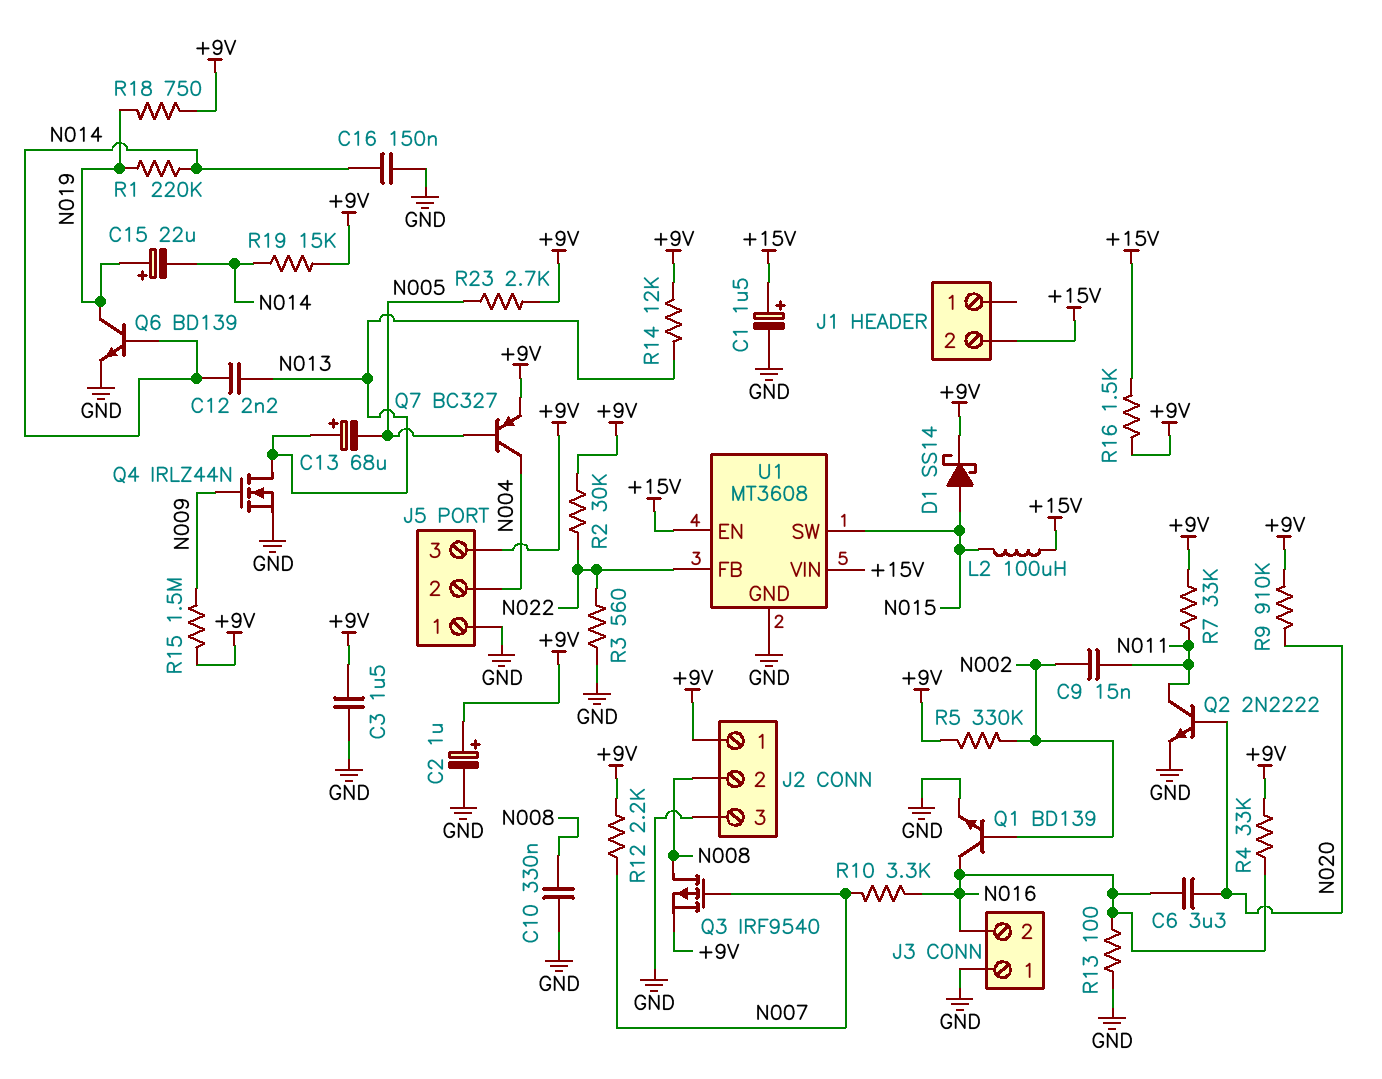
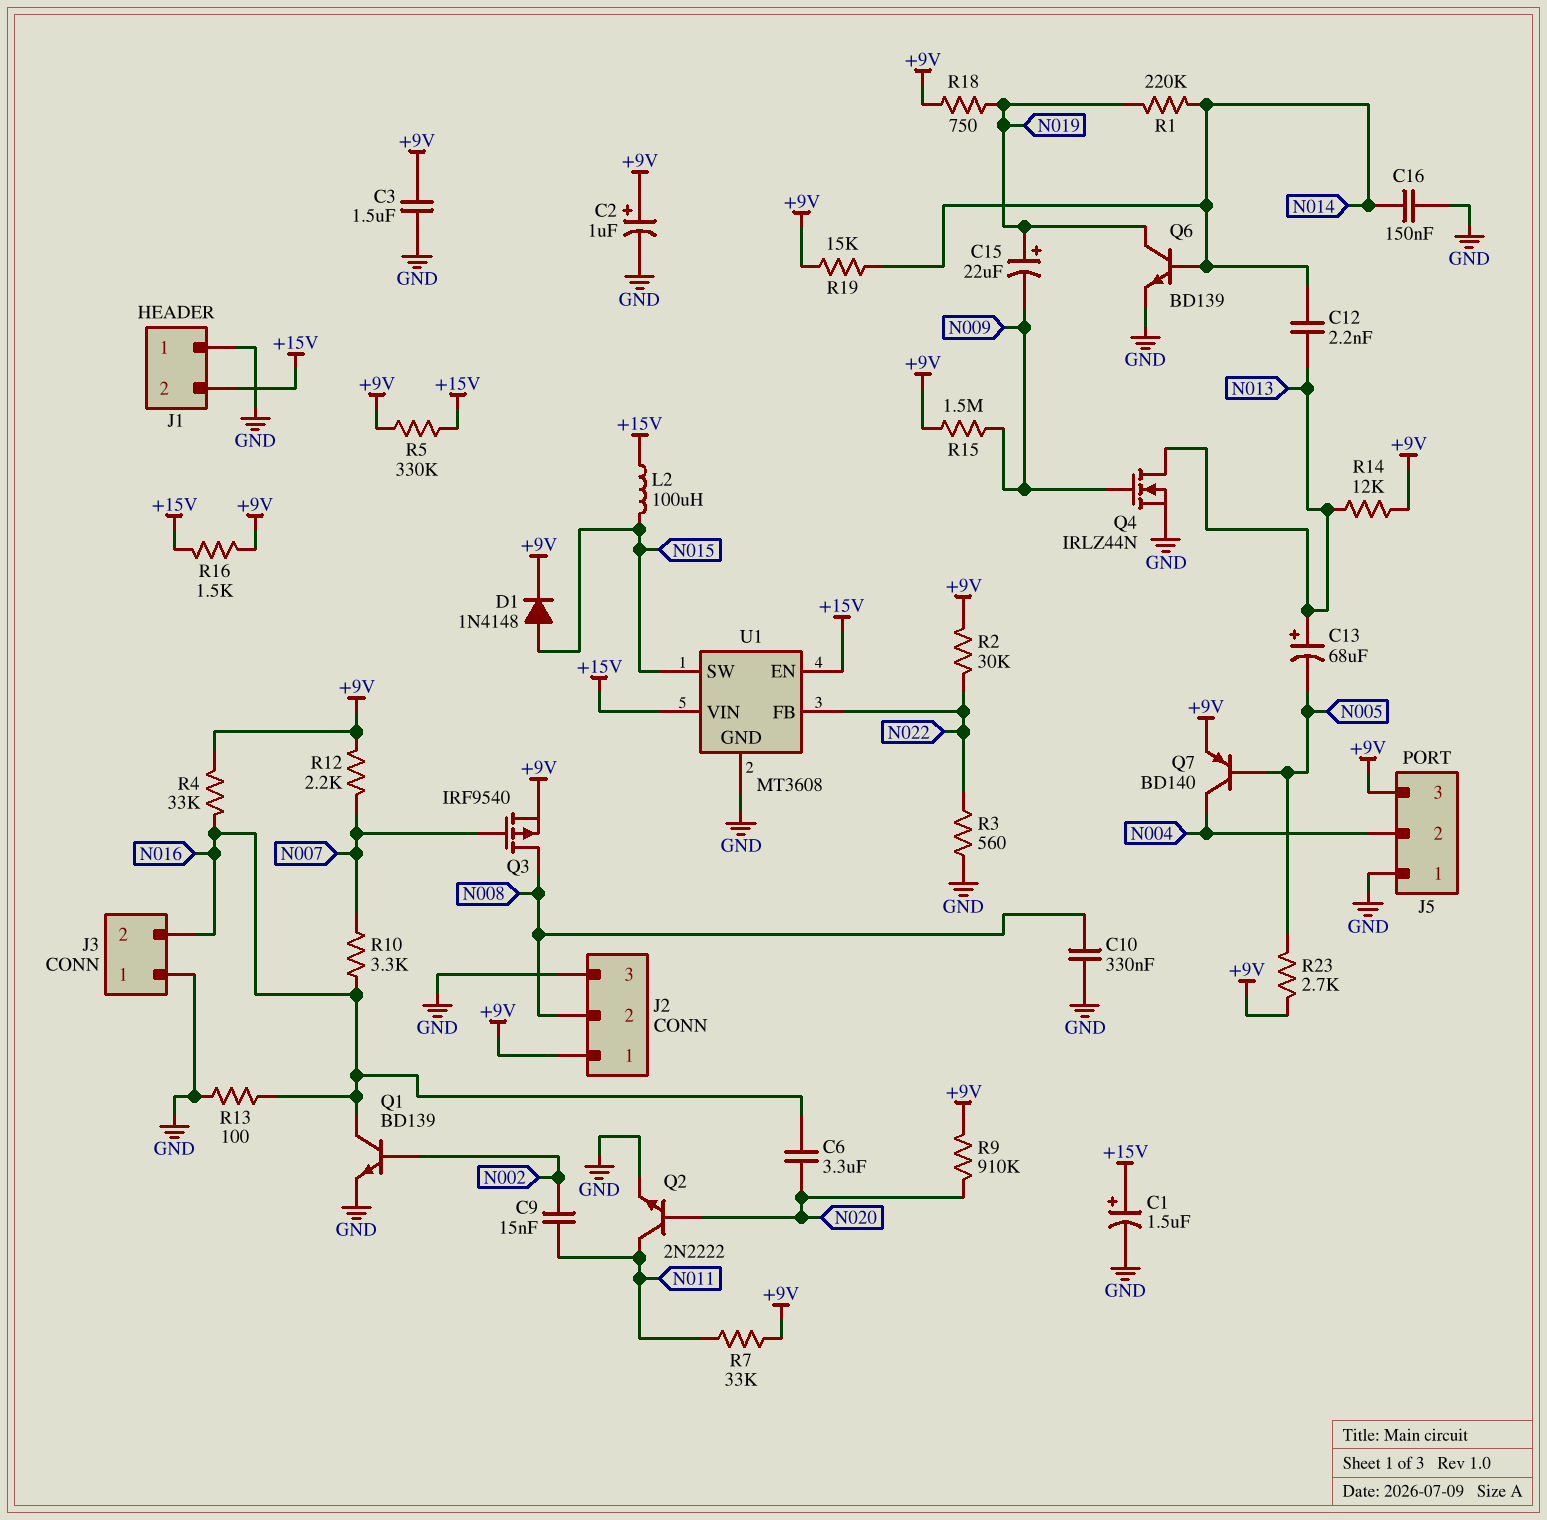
C15: 22uF (plus N019, minus N014) -> 22uF (plus N019, minus N009)
D1: schottky SS14 (A N015, K +9V) -> diode 1N4148 (A N015, K +9V)
J1 pin 1: none -> GND
Q7: PNP BC327 (B N005, C N004, E +9V) -> PNP BD140 (B N005, C N004, E +9V)
R5: 330k (+9V, N002) -> 330k (+9V, +15V)

